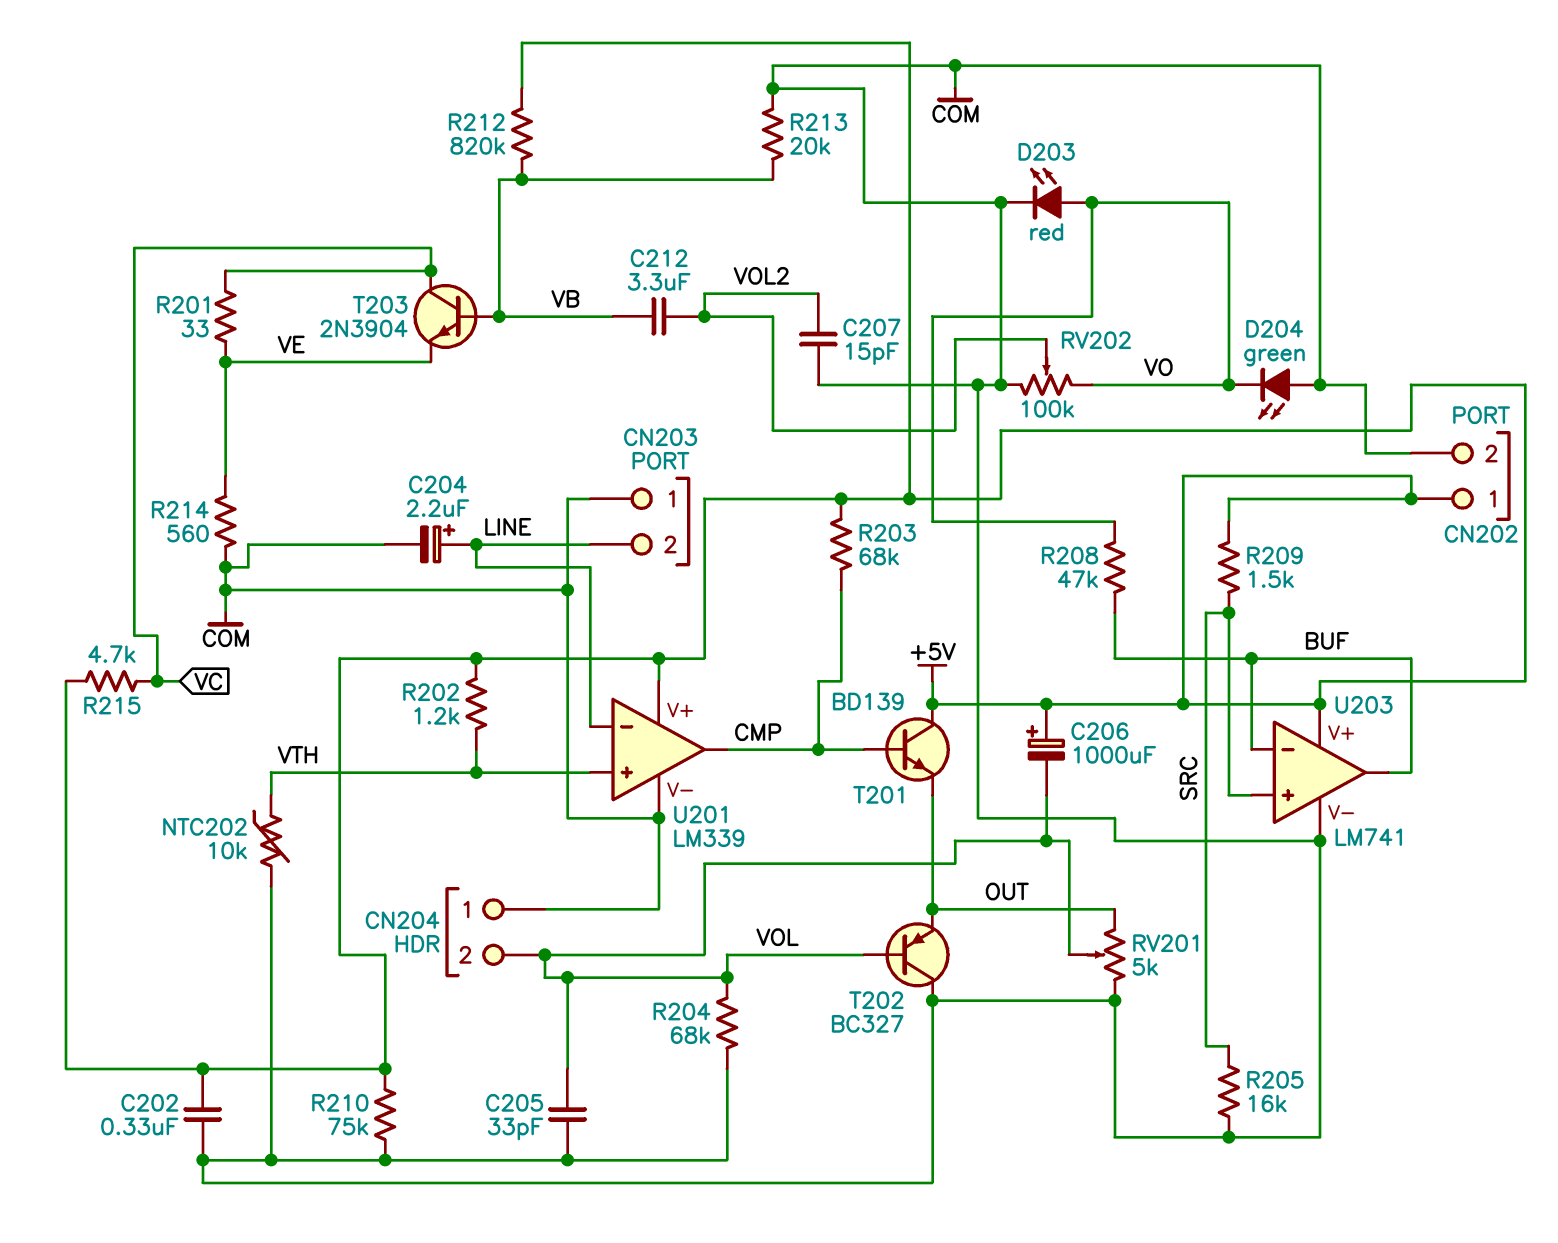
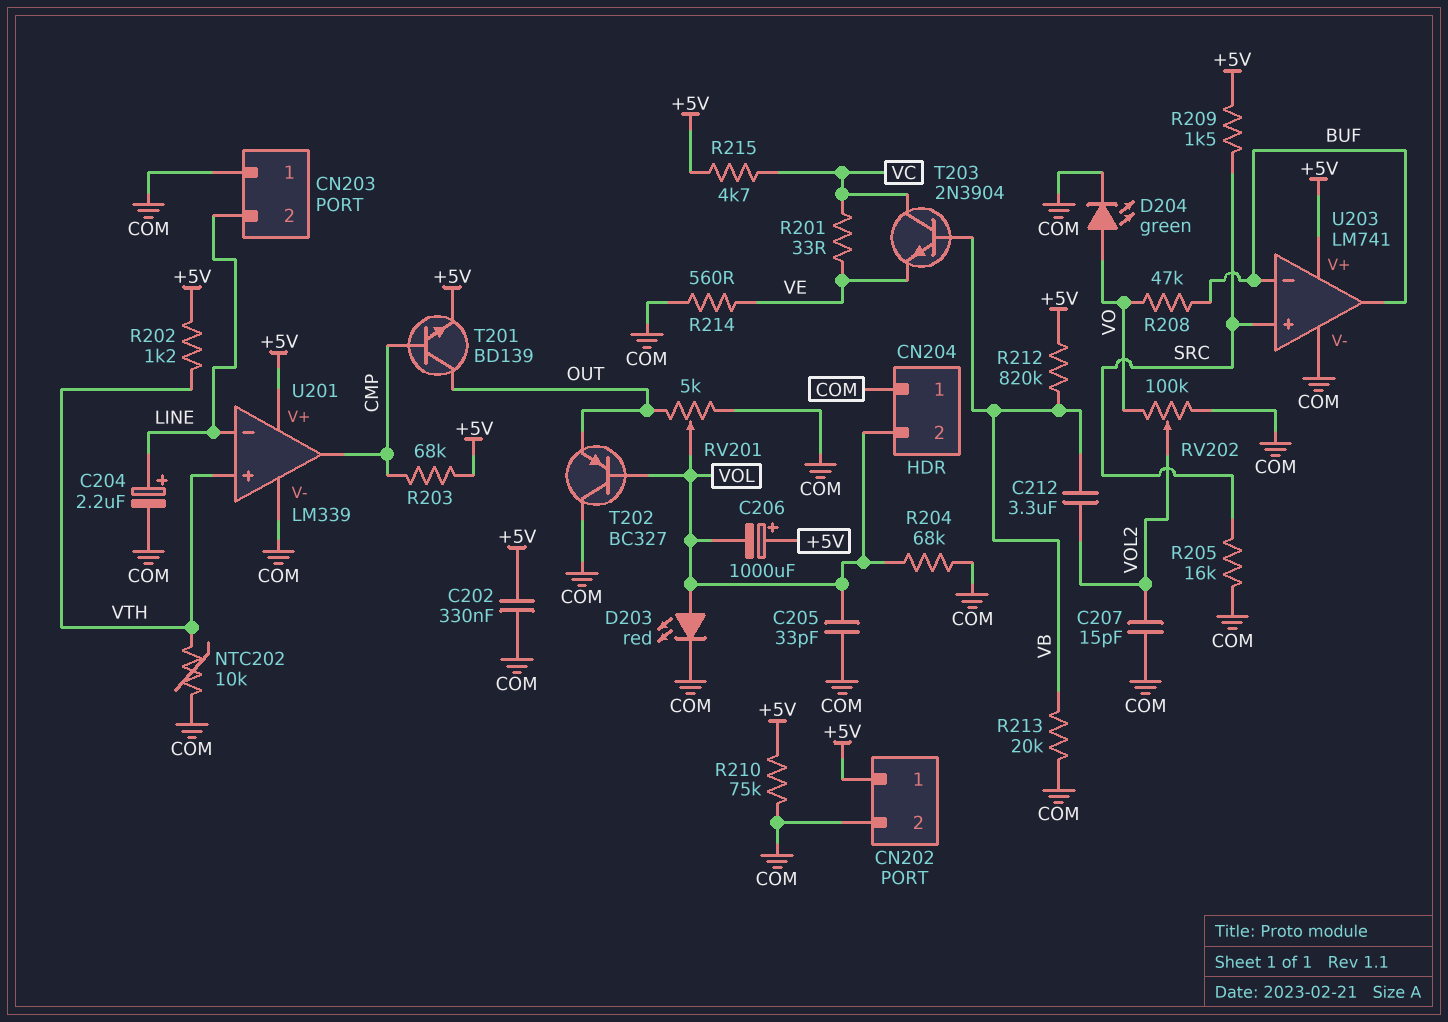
D203: LED red (A VO, K COM) -> LED red (A VOL, K COM)
D204: LED green (A COM, K VO) -> LED green (A VO, K COM)
T201: NPN BD139 (B CMP, C +5V, E OUT) -> NPN BD139 (B CMP, C OUT, E +5V)

